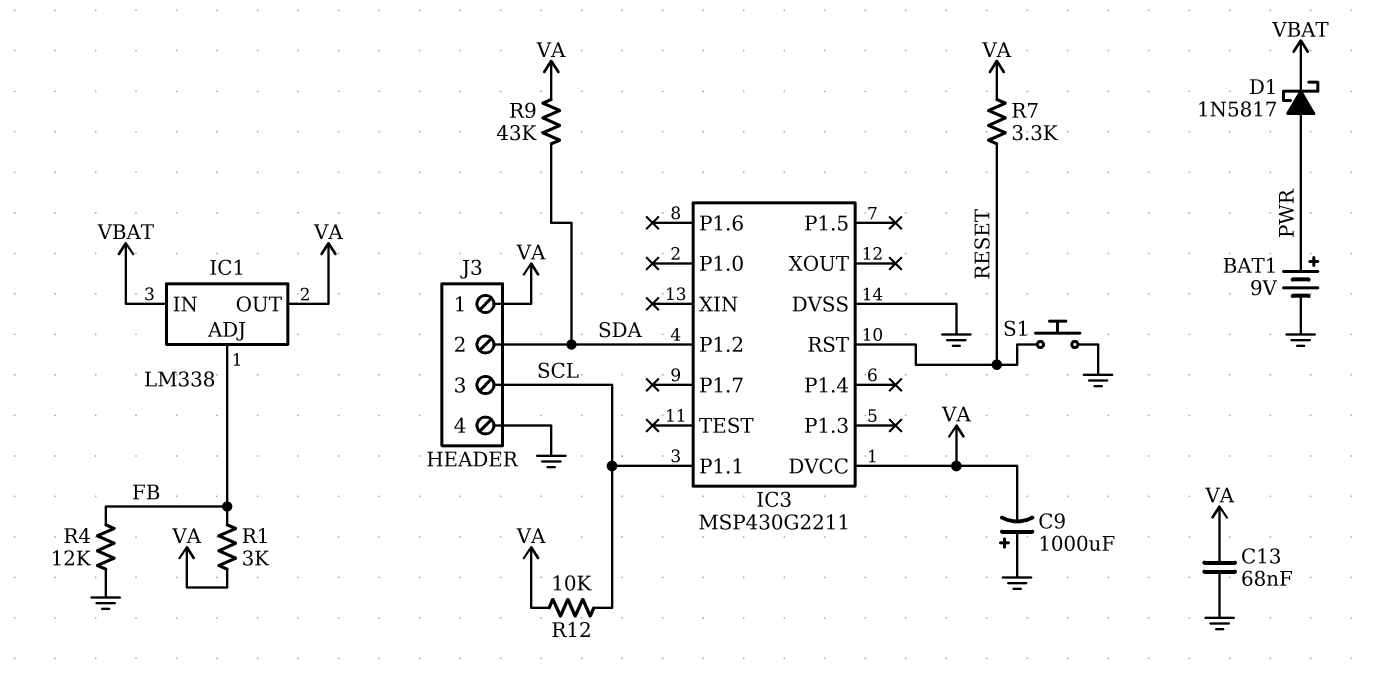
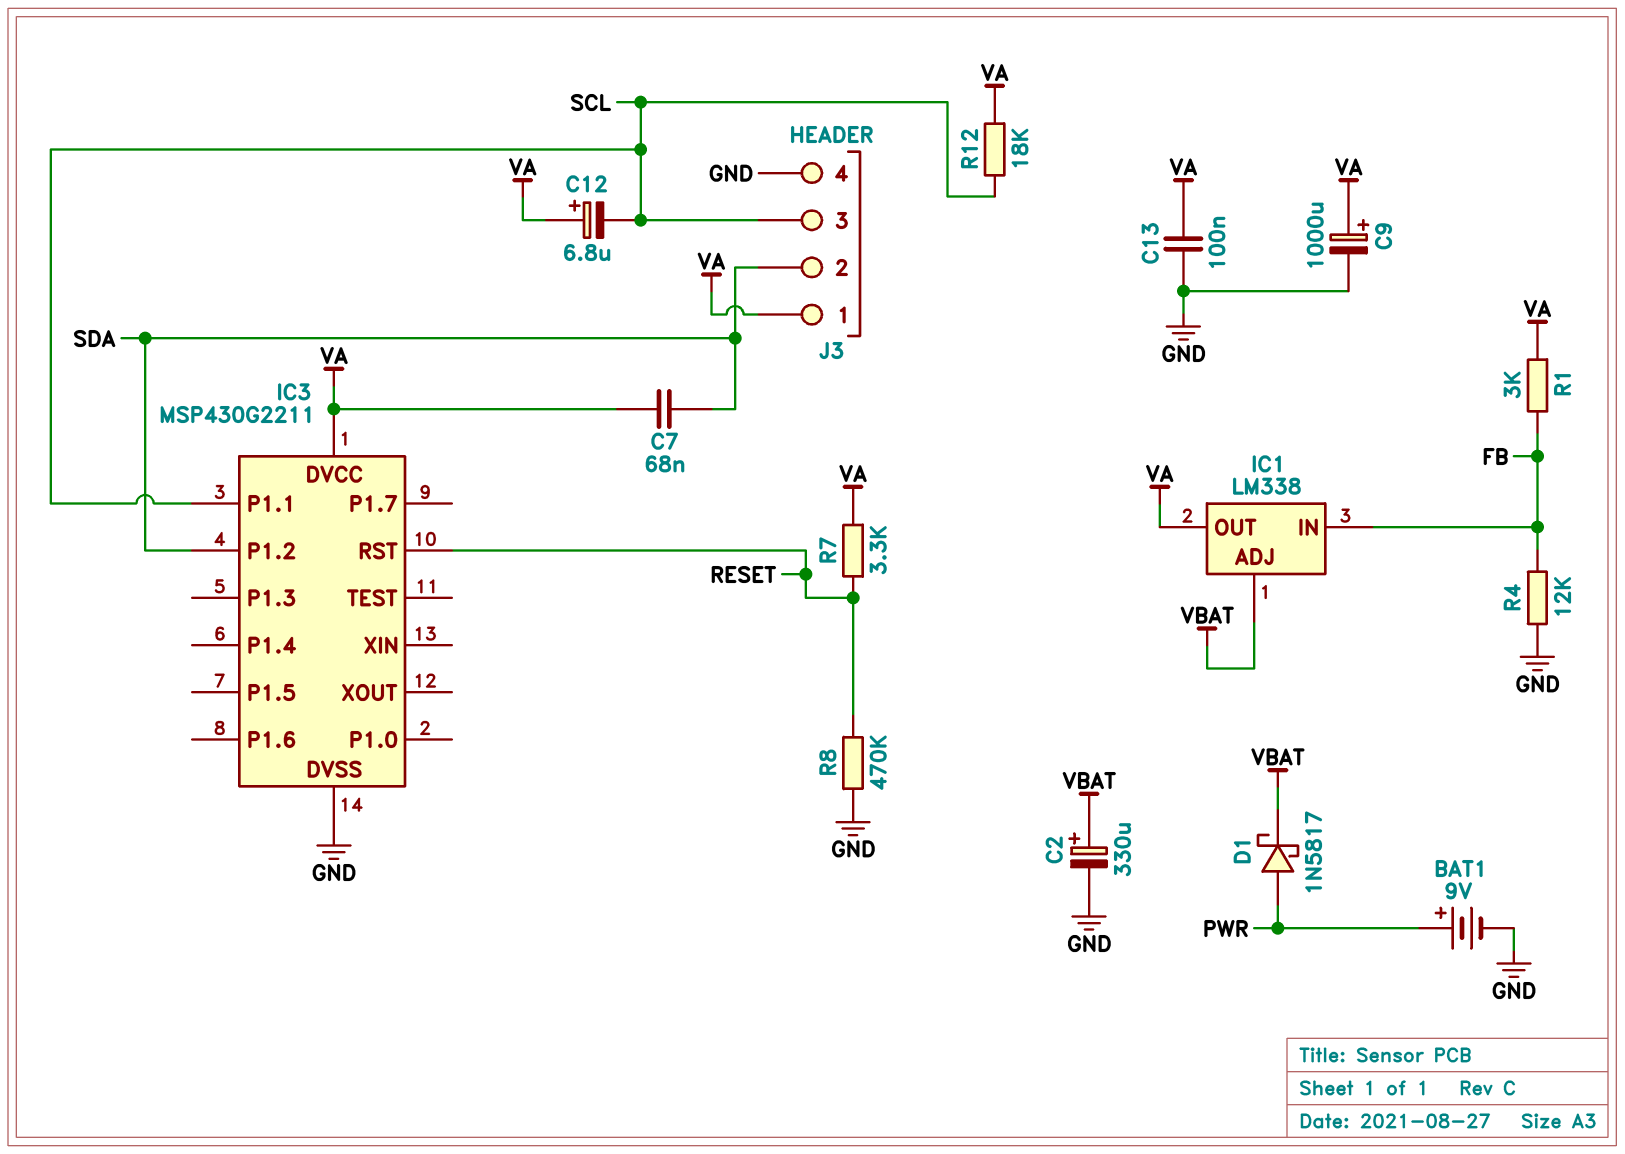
C2: none -> 330uF (plus VBAT, minus GND)
C7: none -> 68nF (SDA, VA)
C9: 1000uF (plus GND, minus VA) -> 1000uF (plus VA, minus GND)
C12: none -> 6.8uF (plus VA, minus SCL)
C13: 68nF (GND, VA) -> 100nF (GND, VA)
IC1 pin ADJ: FB -> VBAT
IC1 pin IN: VBAT -> FB
R8: none -> 470k (GND, RESET)
R9: 43k (SDA, VA) -> none
R12: 10k (SCL, VA) -> 18k (SCL, VA)
S1: button (GND, RESET) -> none

